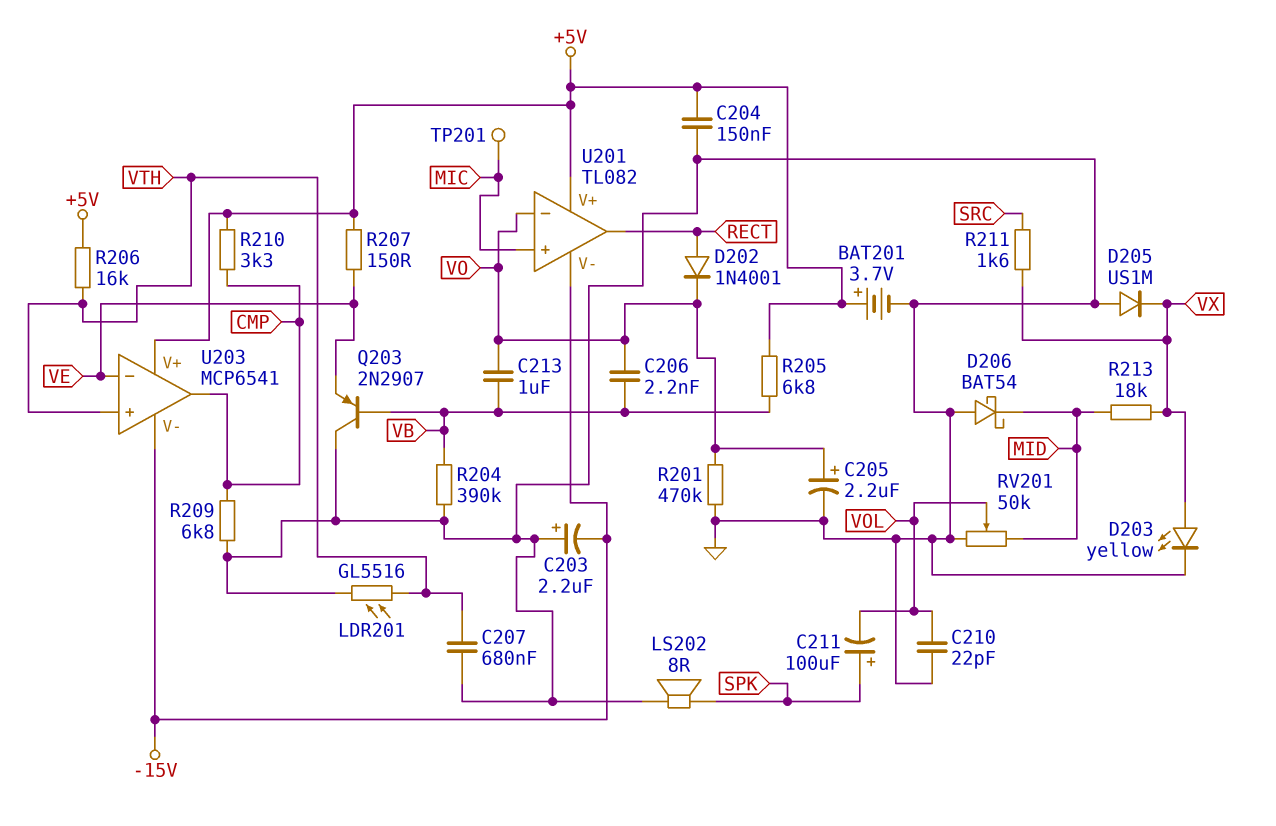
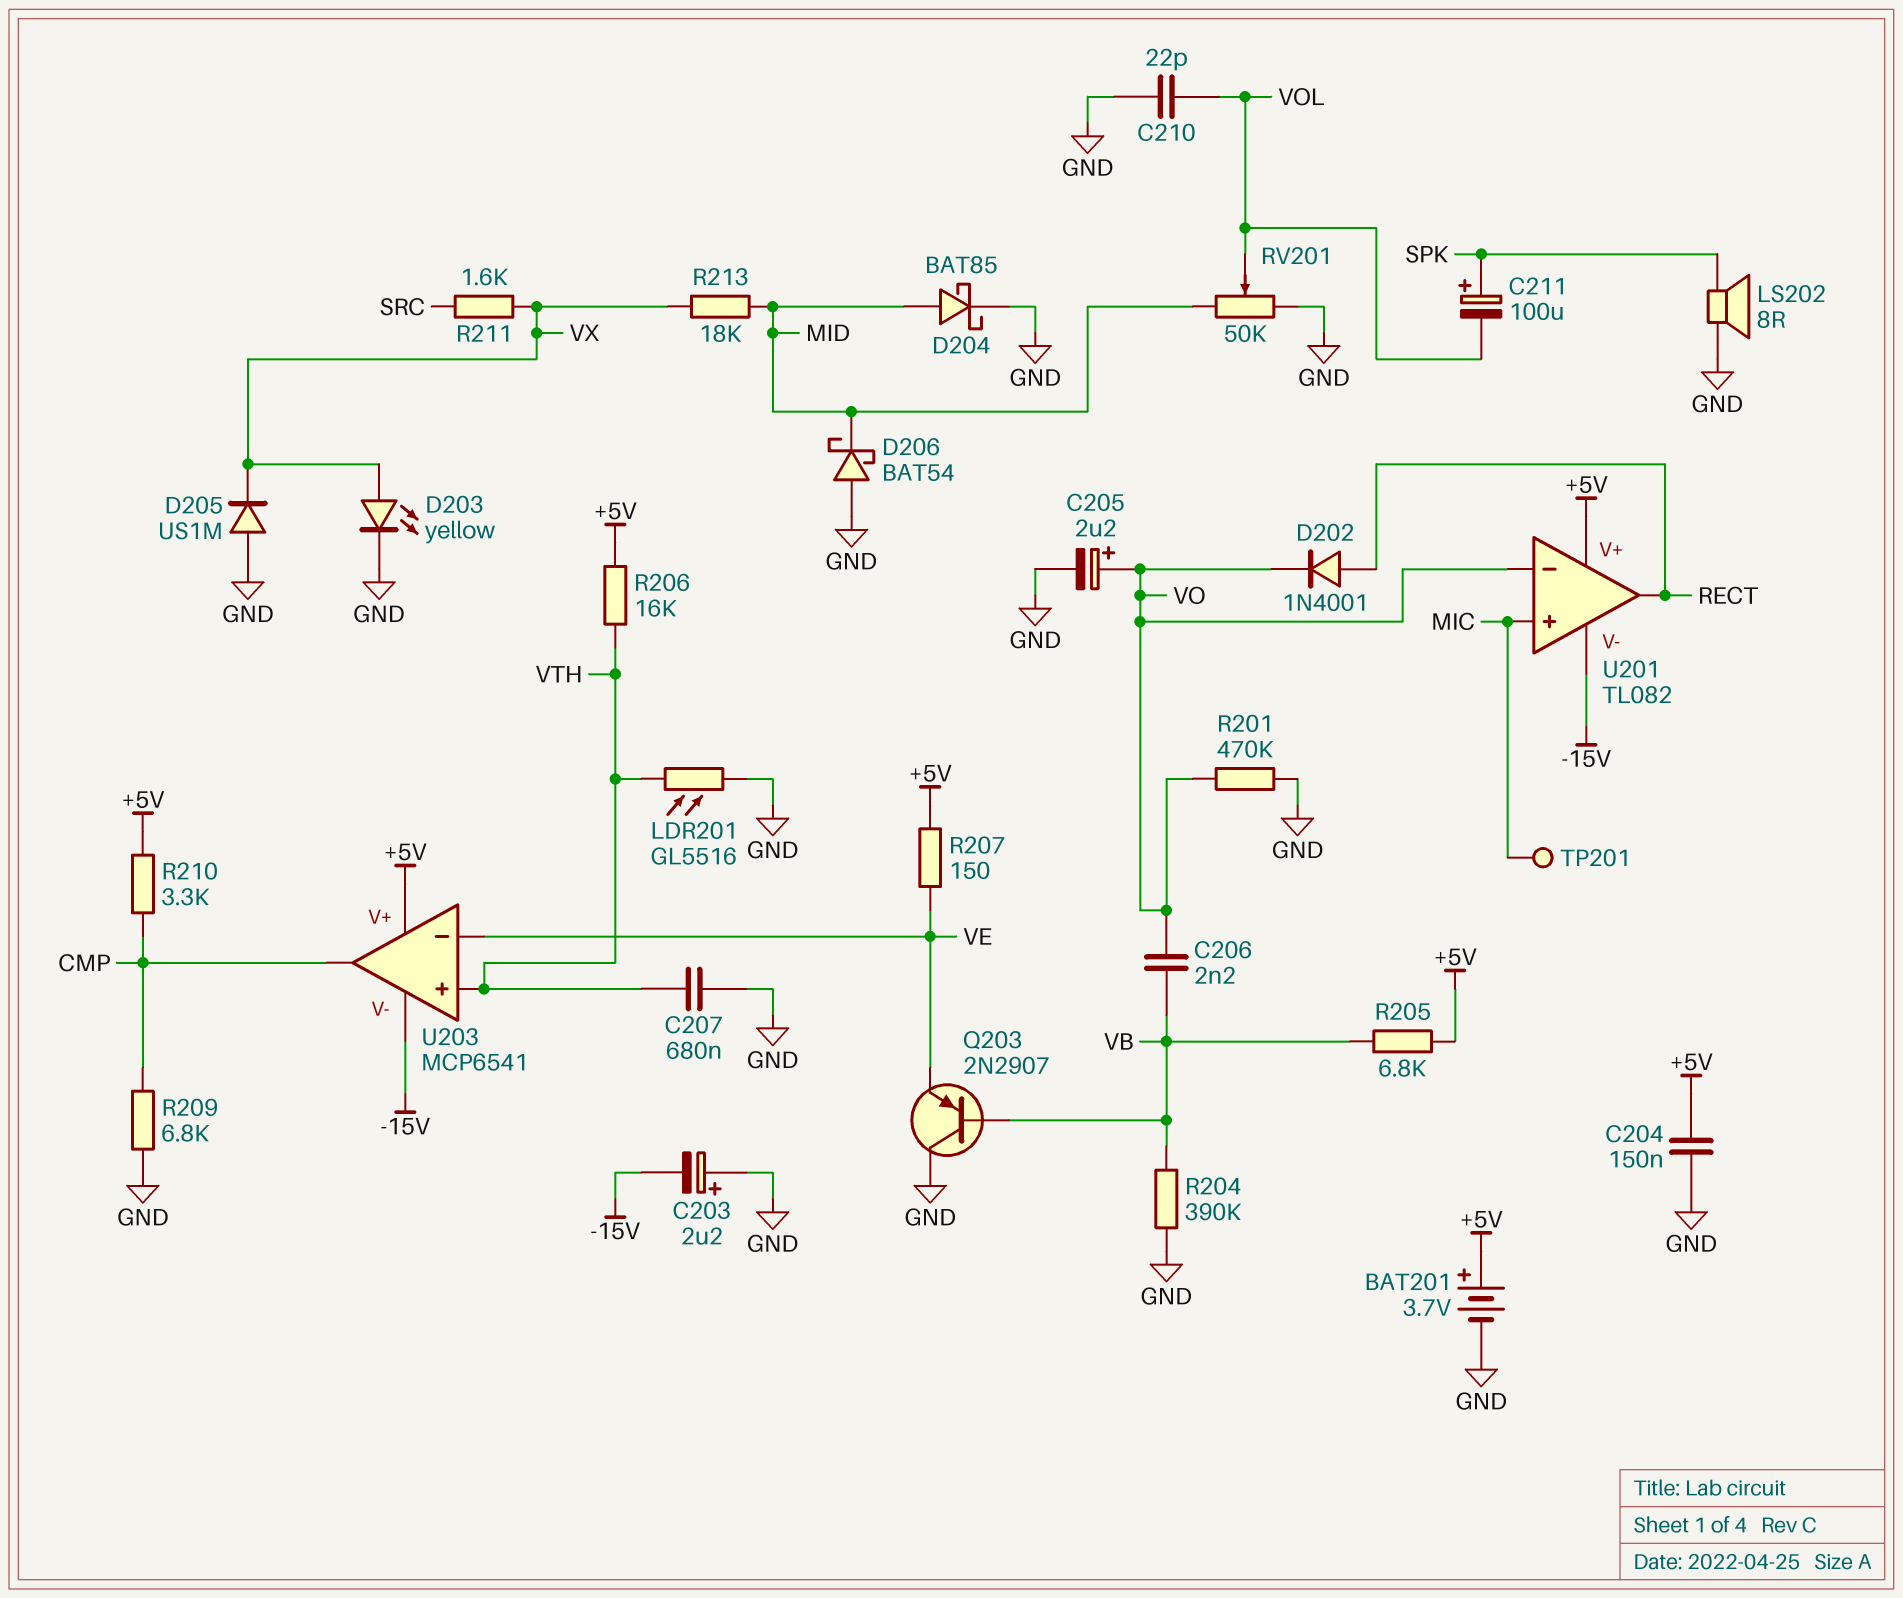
C213: 1uF (VB, VO) -> none
D204: none -> schottky BAT85 (A MID, K GND)

